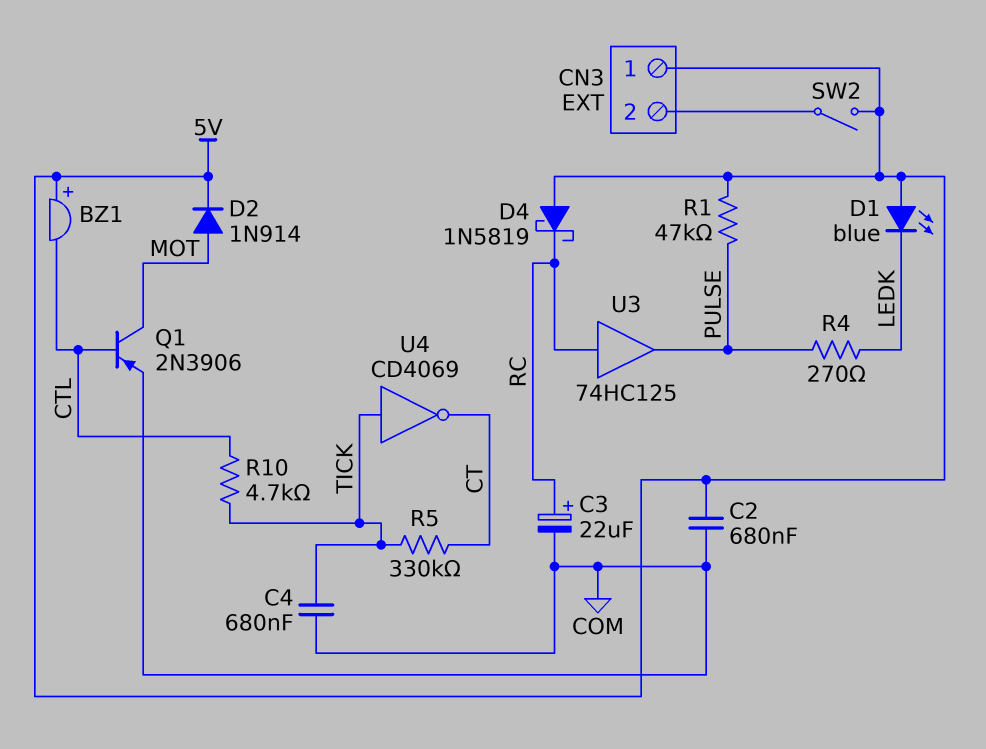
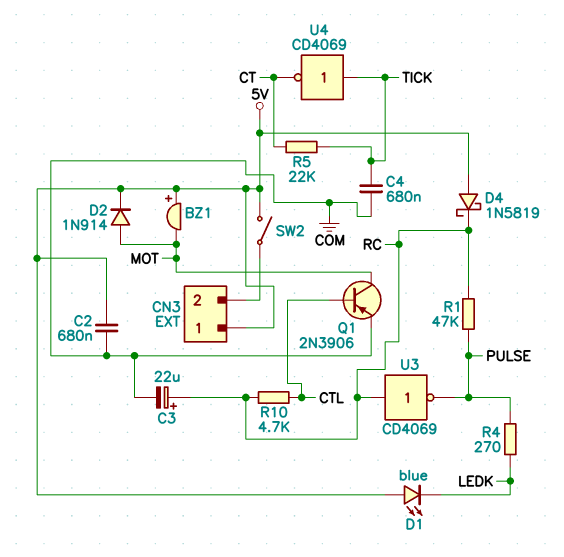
BZ1: buzzer (plus 5V, minus CTL) -> buzzer (plus 5V, minus MOT)
R1: 47k (5V, PULSE) -> 47k (PULSE, RC)
R5: 330k (CT, TICK) -> 22k (CT, TICK)
R10: 4.7k (CTL, TICK) -> 4.7k (CTL, RC)
U3: buffer 74HC125 (in RC, out PULSE) -> NOT CD4069 (in RC, out PULSE)

